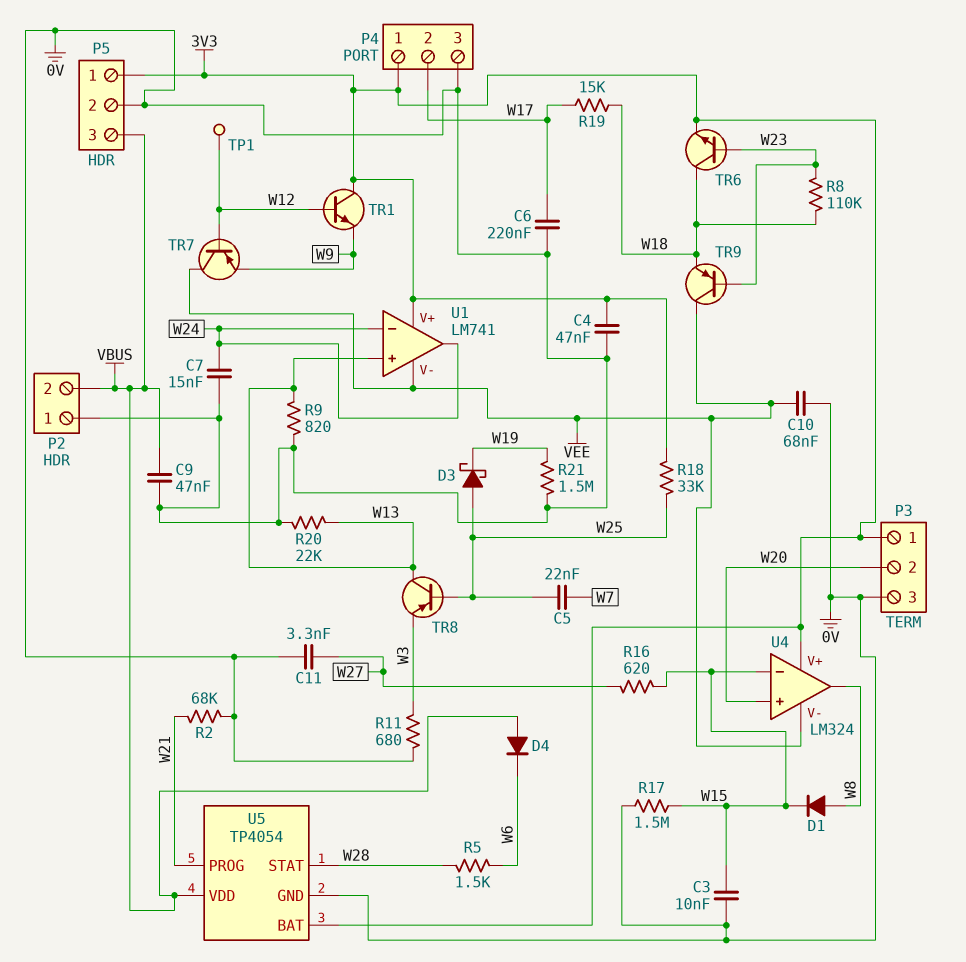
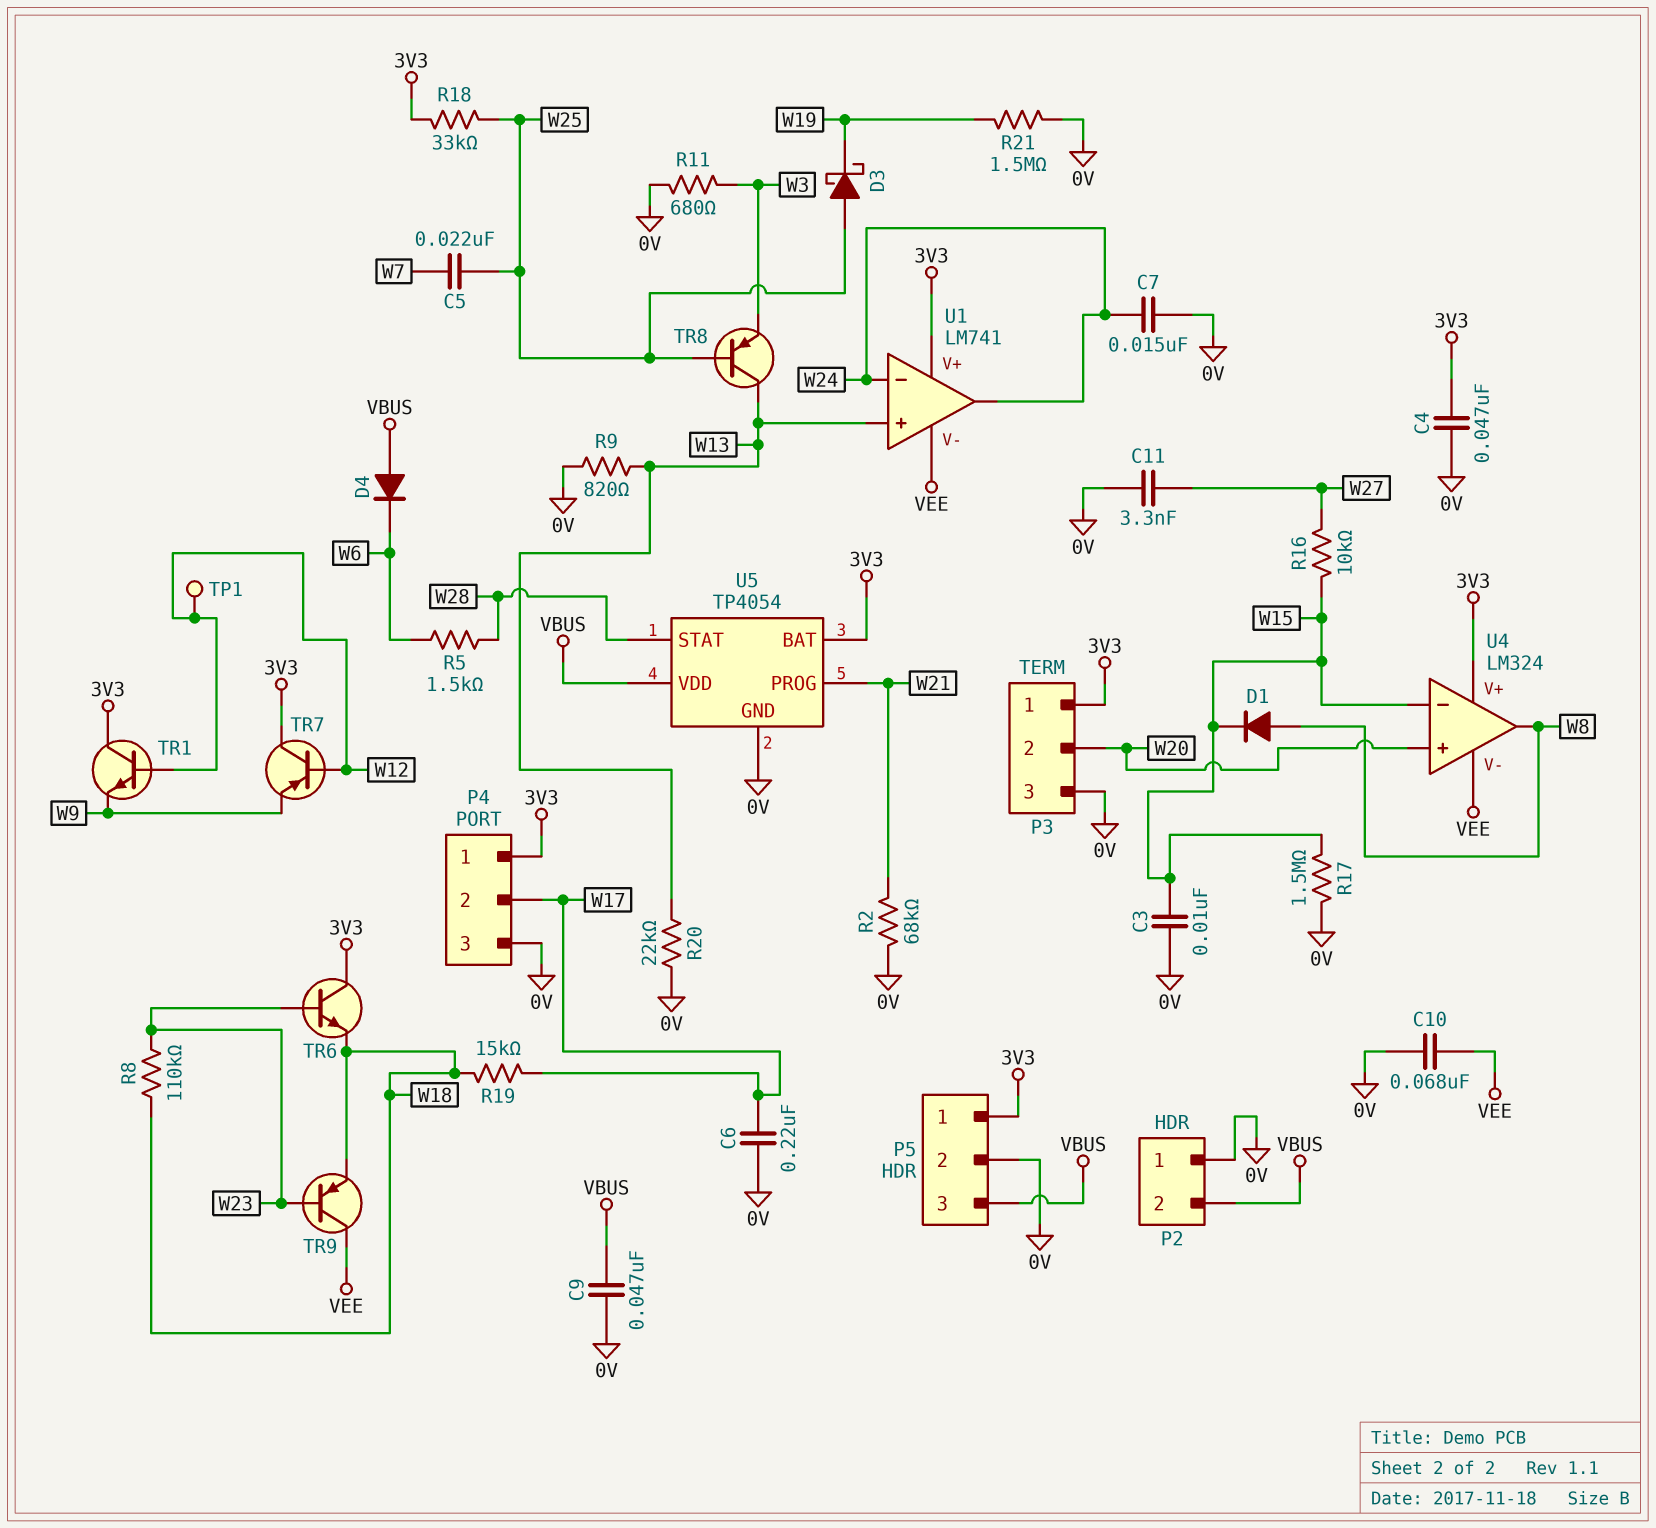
R16: 620 (W15, W27) -> 10k (W15, W27)
TR6: NPN (B W23, C W18, E 3V3) -> NPN (B W23, C 3V3, E W18)
TR7: PNP (B W12, C VEE, E W9) -> PNP (B W12, C 3V3, E W9)

